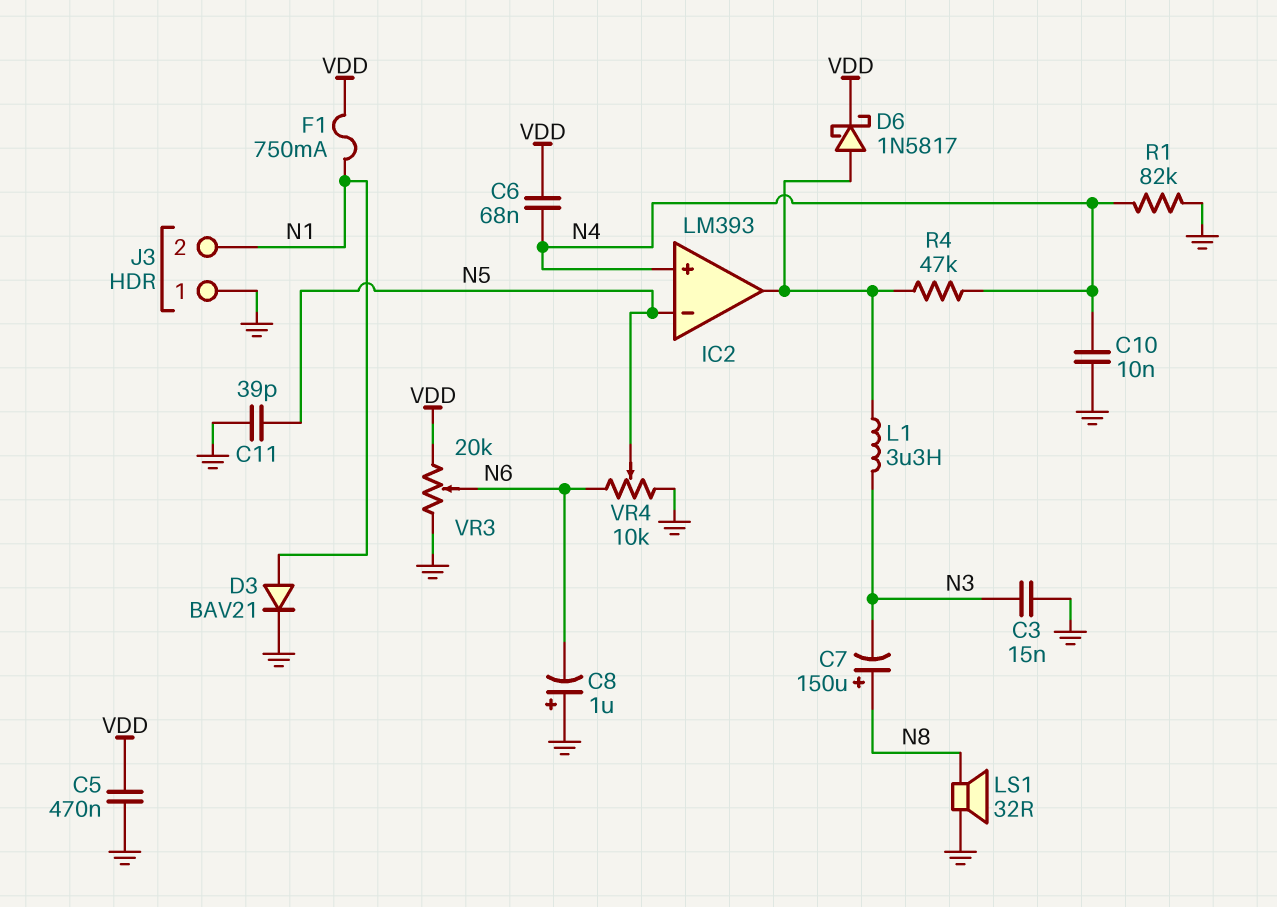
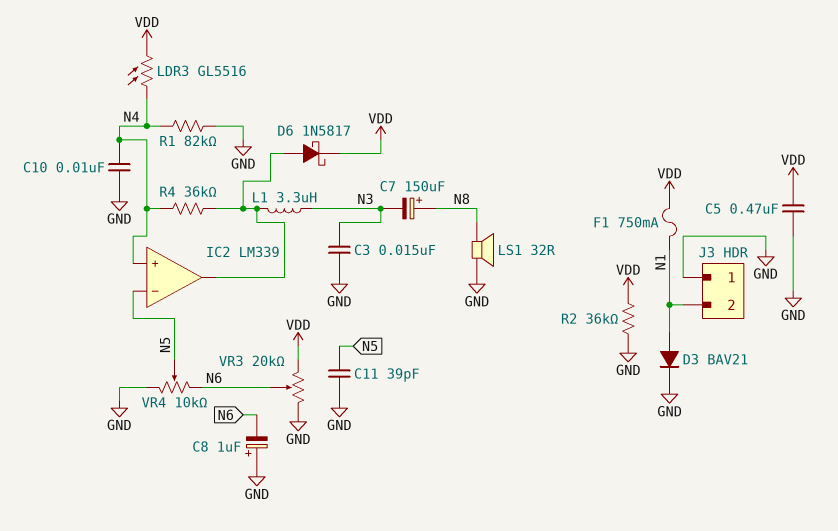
C6: 68nF (N4, VDD) -> none
IC2: LM393 -> LM339
LDR3: none -> GL5516 (N4, VDD)
R2: none -> 36k (GND, VDD)
R4: 47k (IC2/out, N4) -> 36k (IC2/out, N4)

